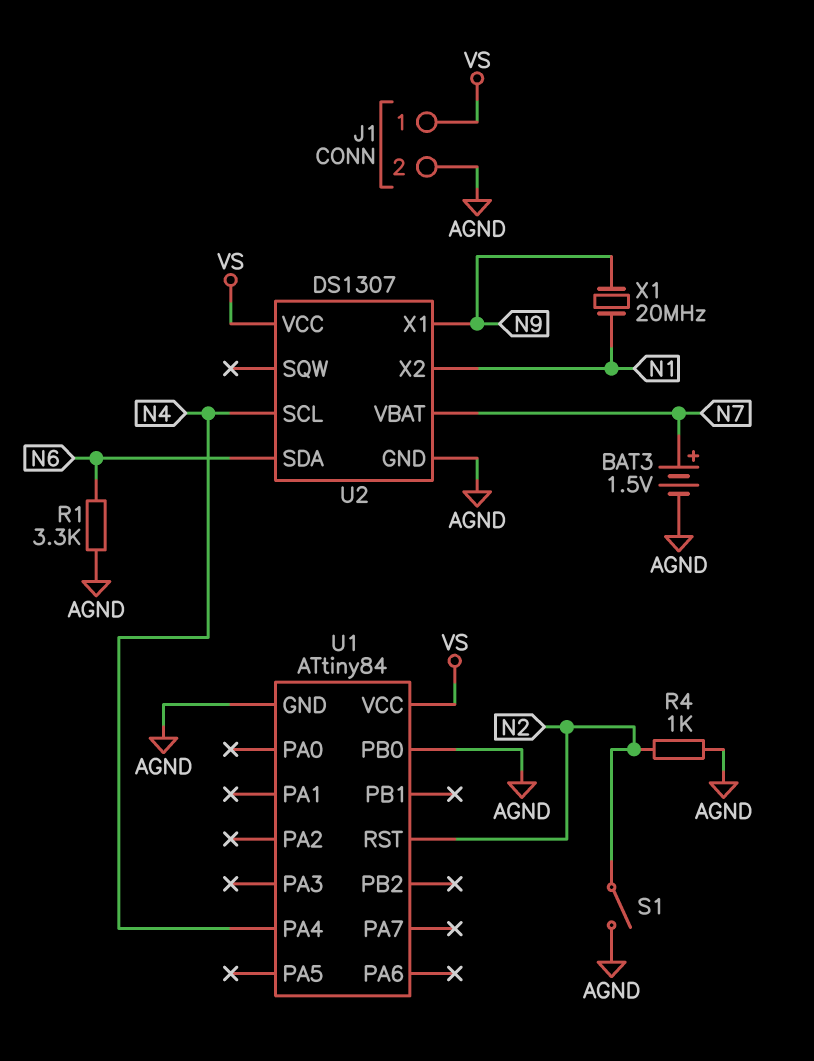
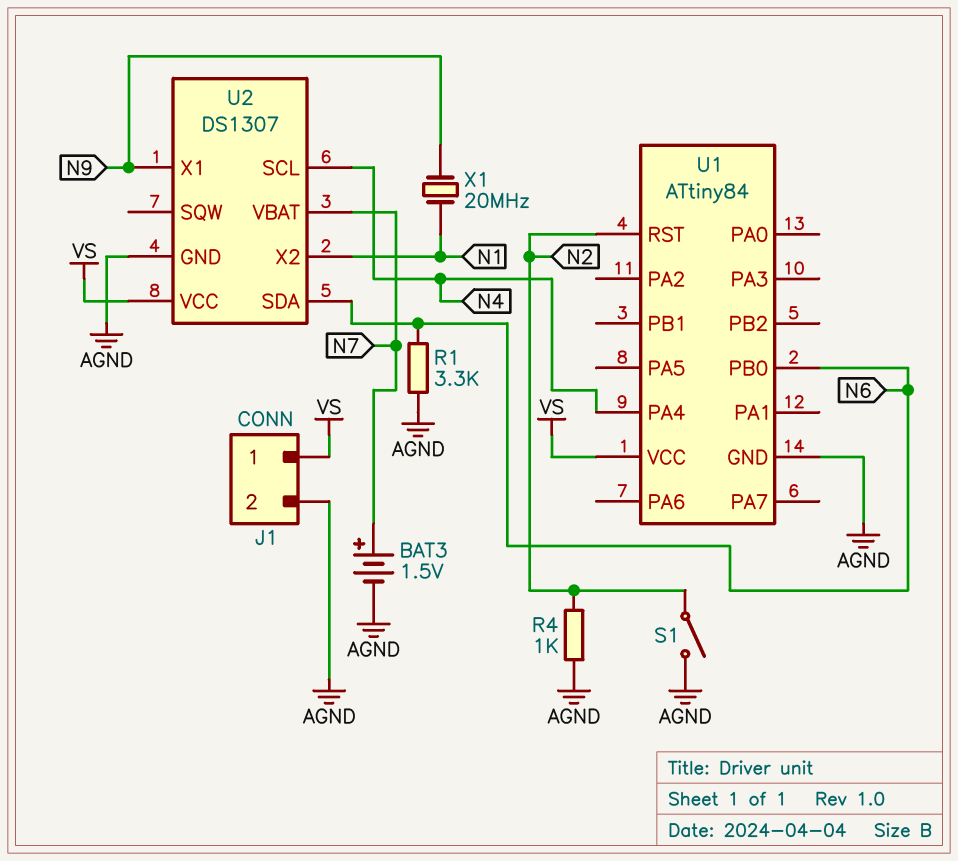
U1 pin PB0: AGND -> N6

